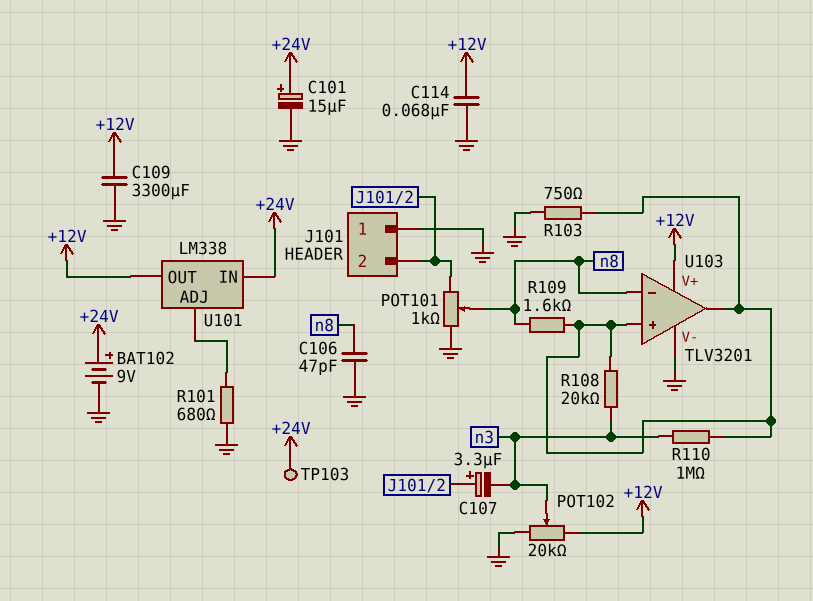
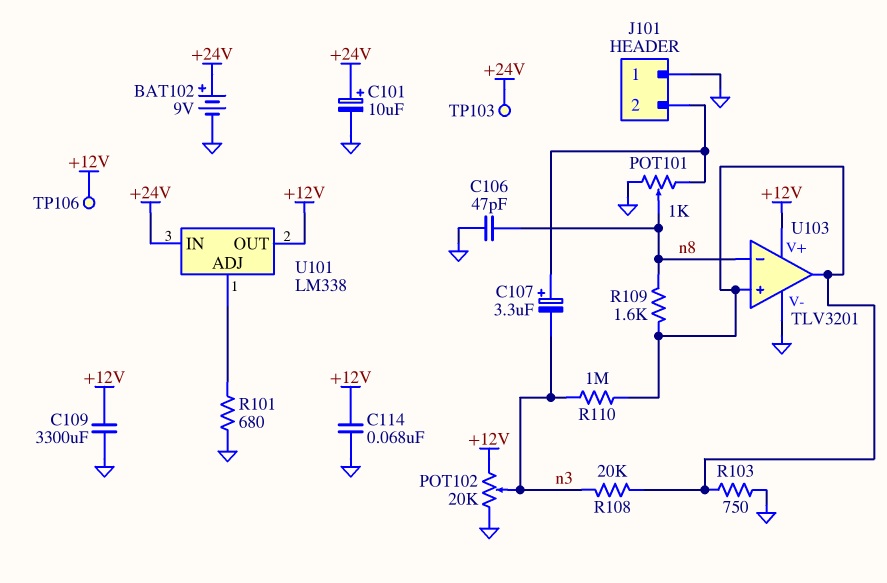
C101: 15uF (plus +24V, minus GND) -> 10uF (plus +24V, minus GND)
TP106: none -> test point (+12V)

